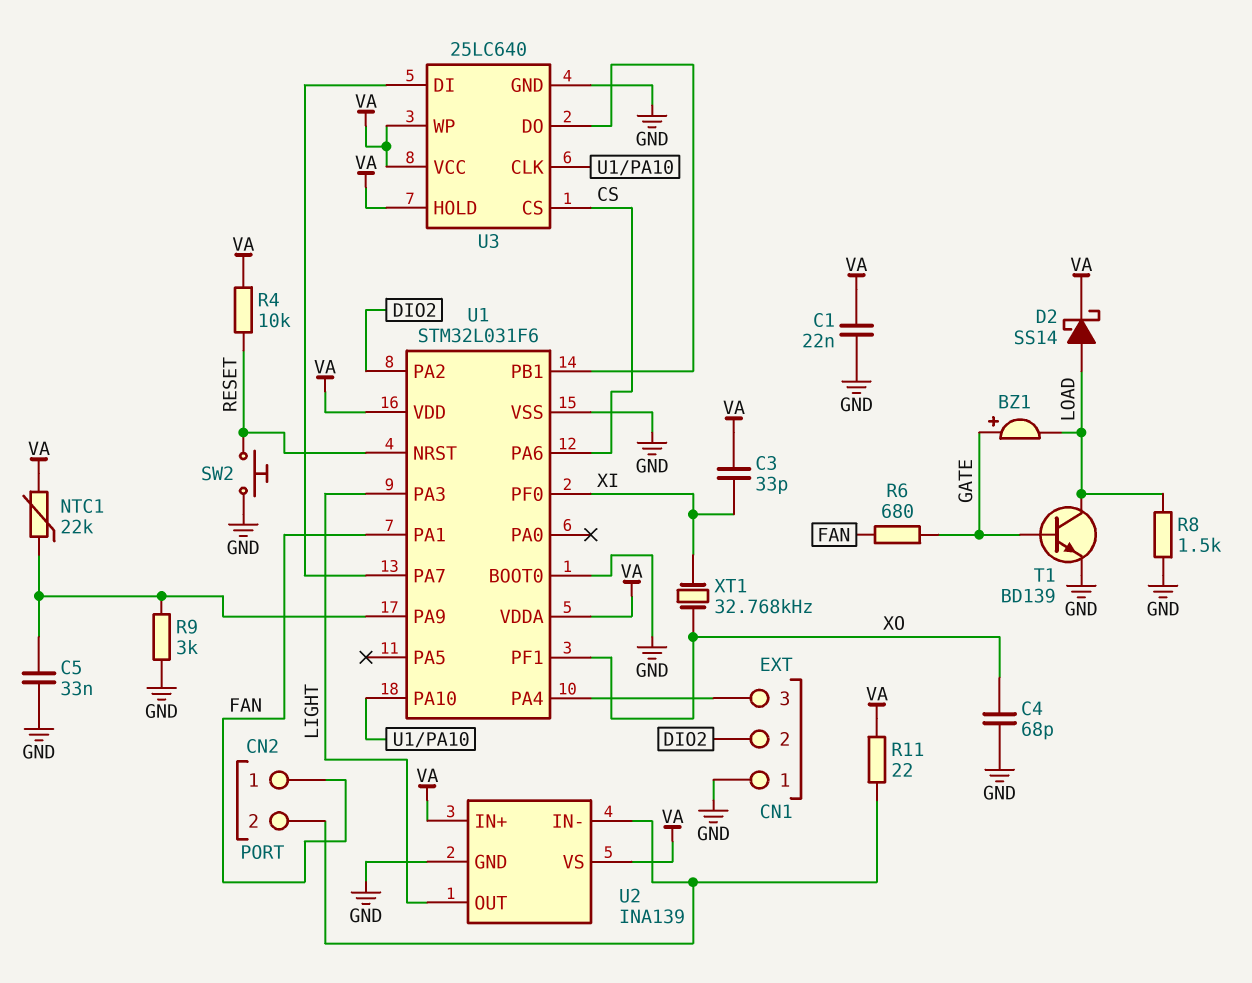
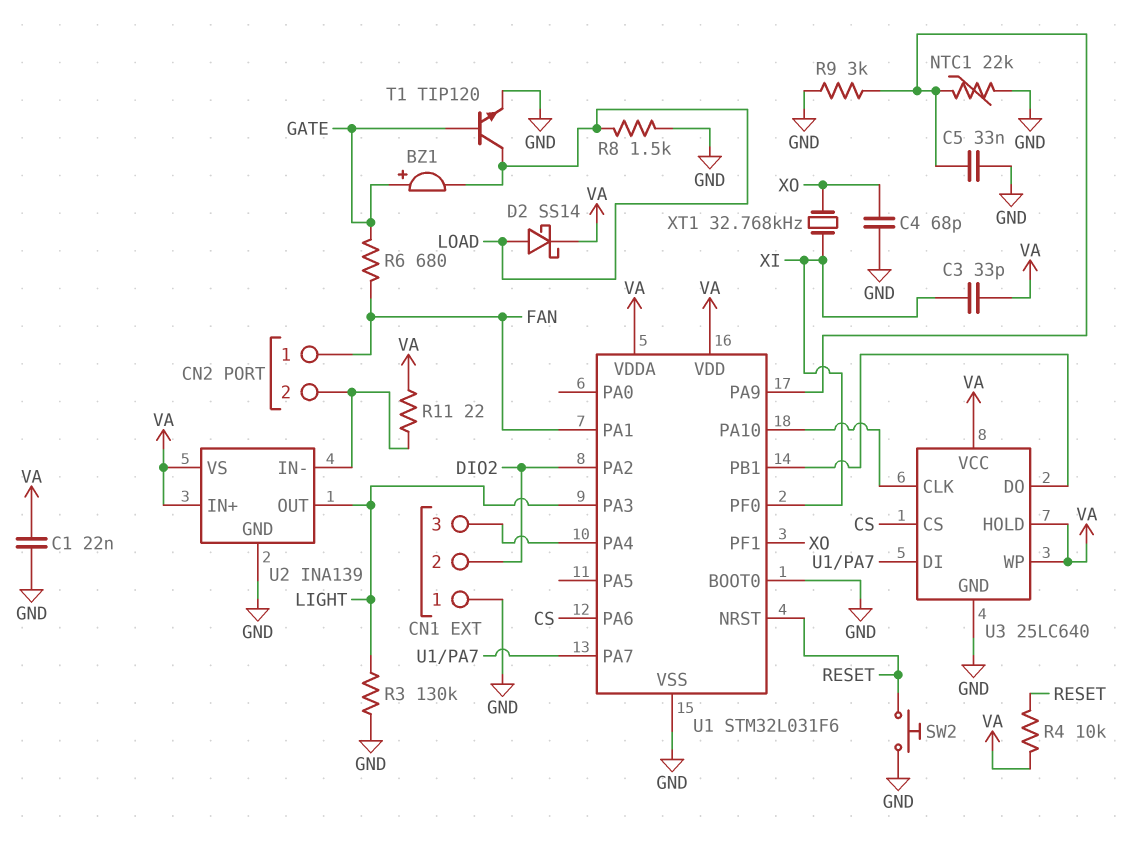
NTC1: 22k (U1/PA9, VA) -> 22k (GND, U1/PA9)
R3: none -> 130k (GND, LIGHT)
T1: NPN BD139 (B GATE, C LOAD, E GND) -> NPN TIP120 (B GATE, C LOAD, E GND)

